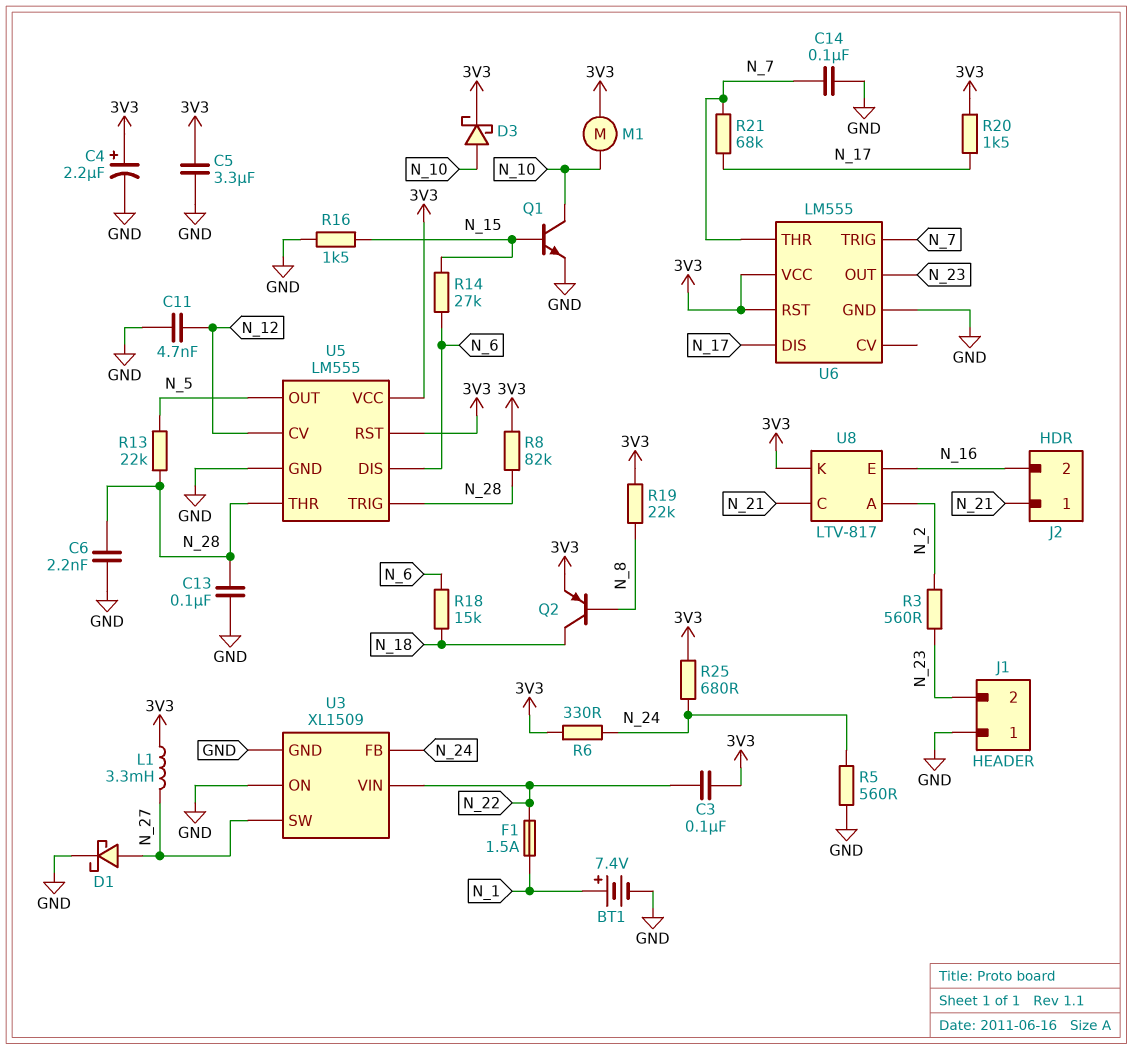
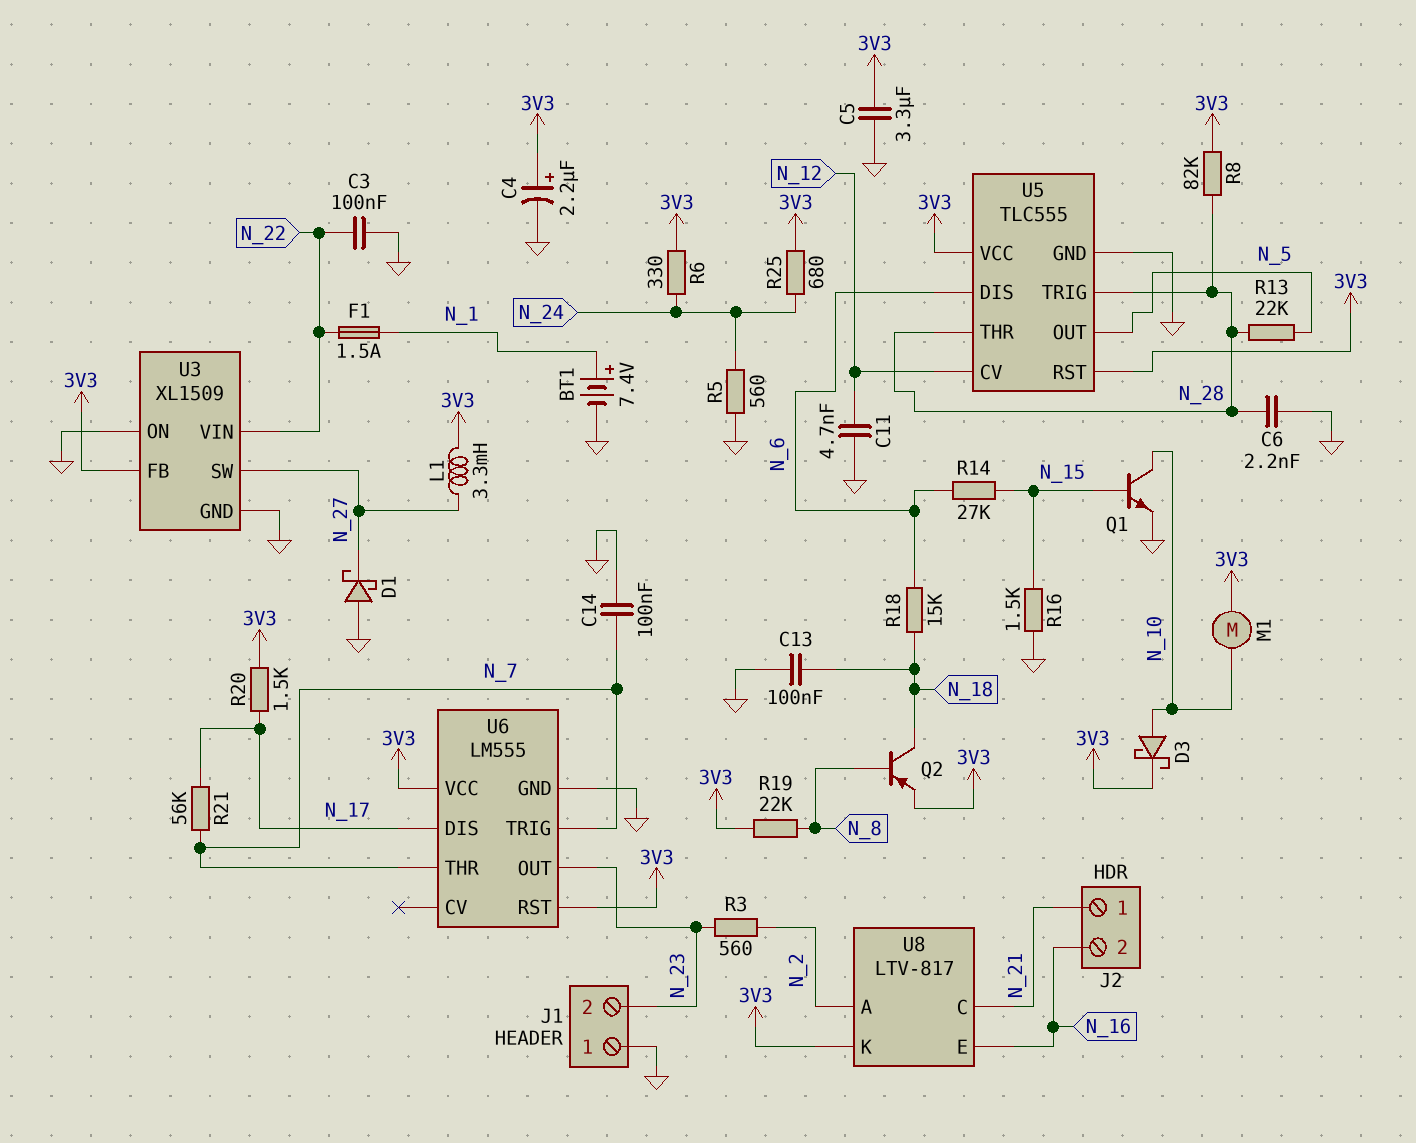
C3: 100nF (3V3, N_22) -> 100nF (GND, N_22)
C13: 100nF (GND, N_28) -> 100nF (GND, N_18)
D1: schottky (A N_27, K GND) -> schottky (A GND, K N_27)
R21: 68k (N_7, N_17) -> 56k (N_7, N_17)
U3 pin FB: N_24 -> 3V3
U5: LM555 -> TLC555

